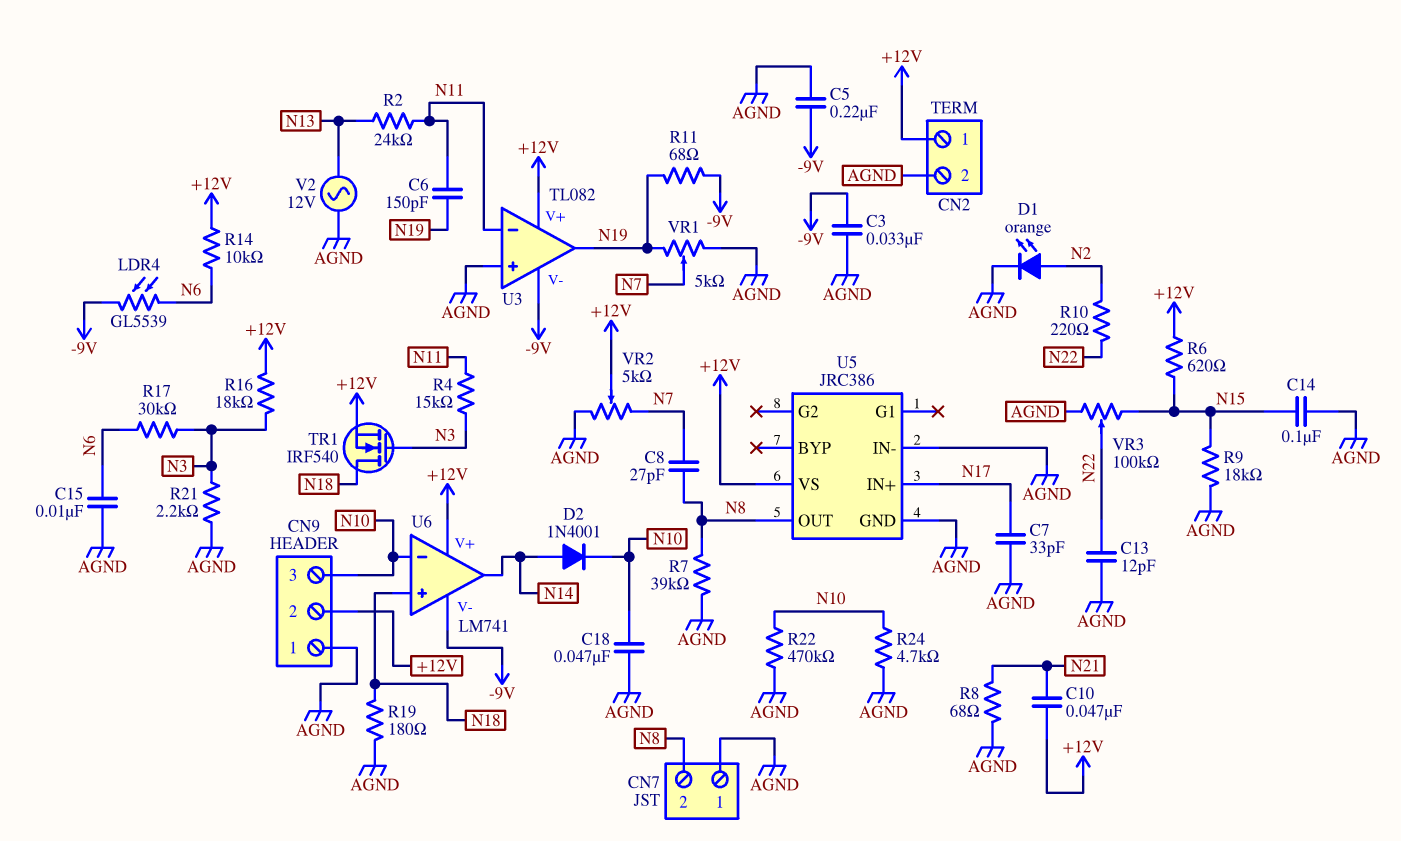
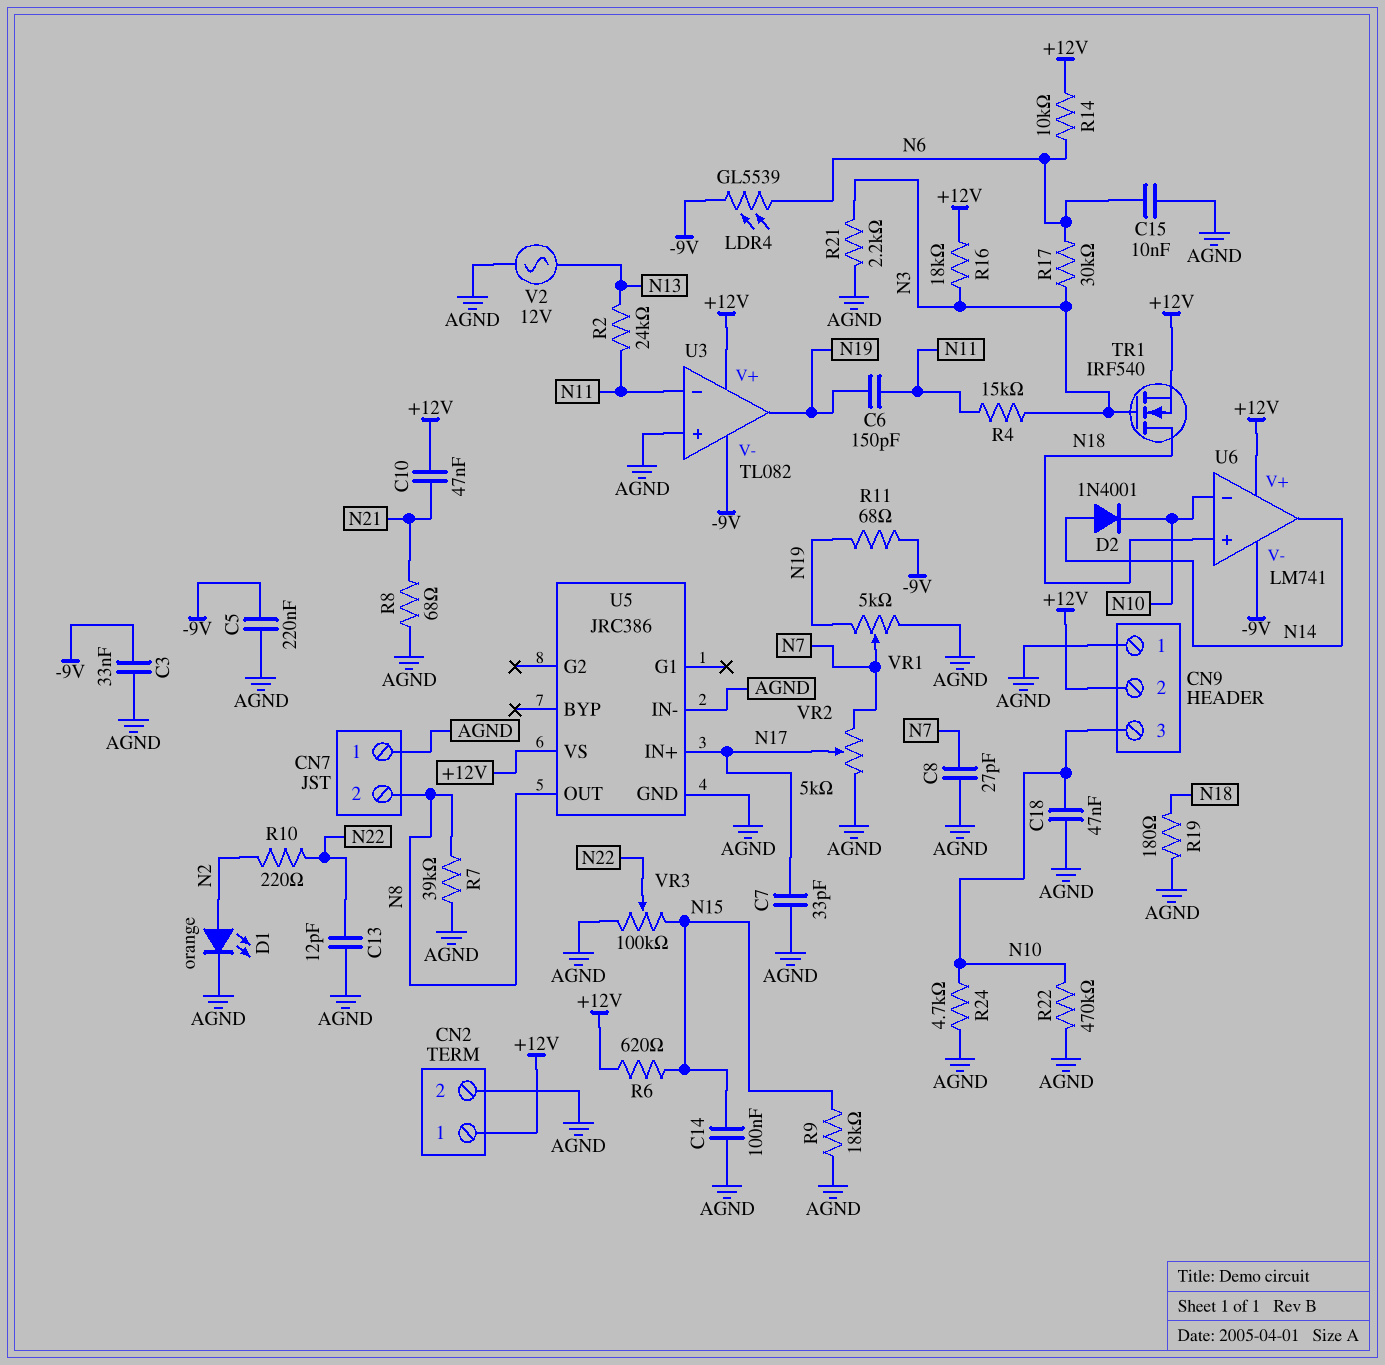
C8: 27pF (N7, N8) -> 27pF (AGND, N7)
VR2: 5k (AGND, N7, wiper +12V) -> 5k (AGND, N7, wiper N17)

